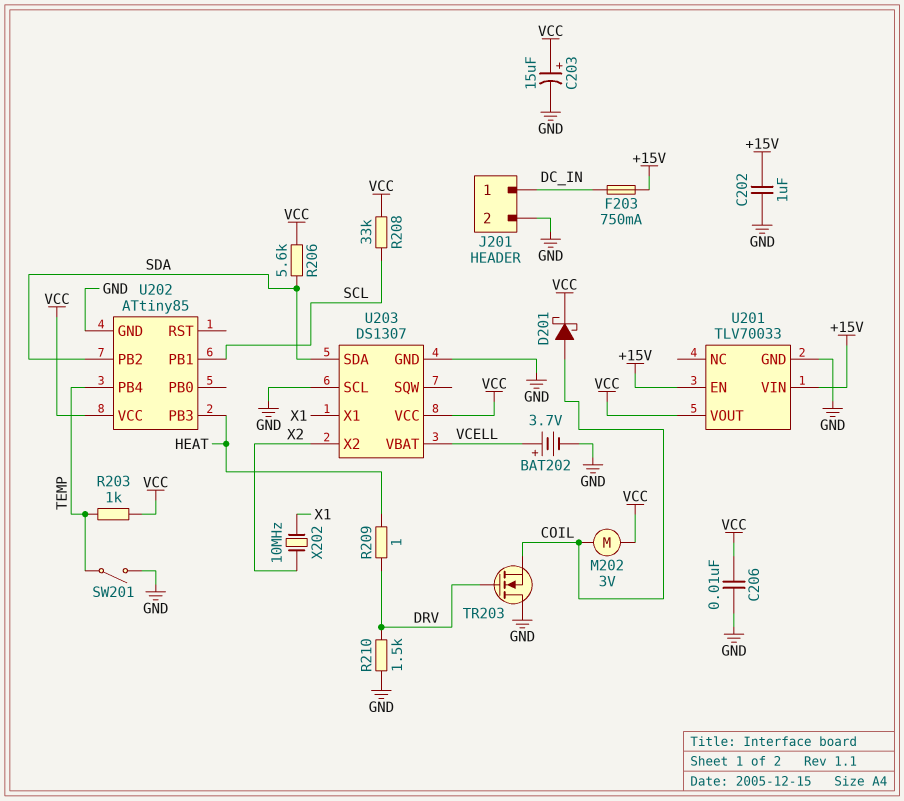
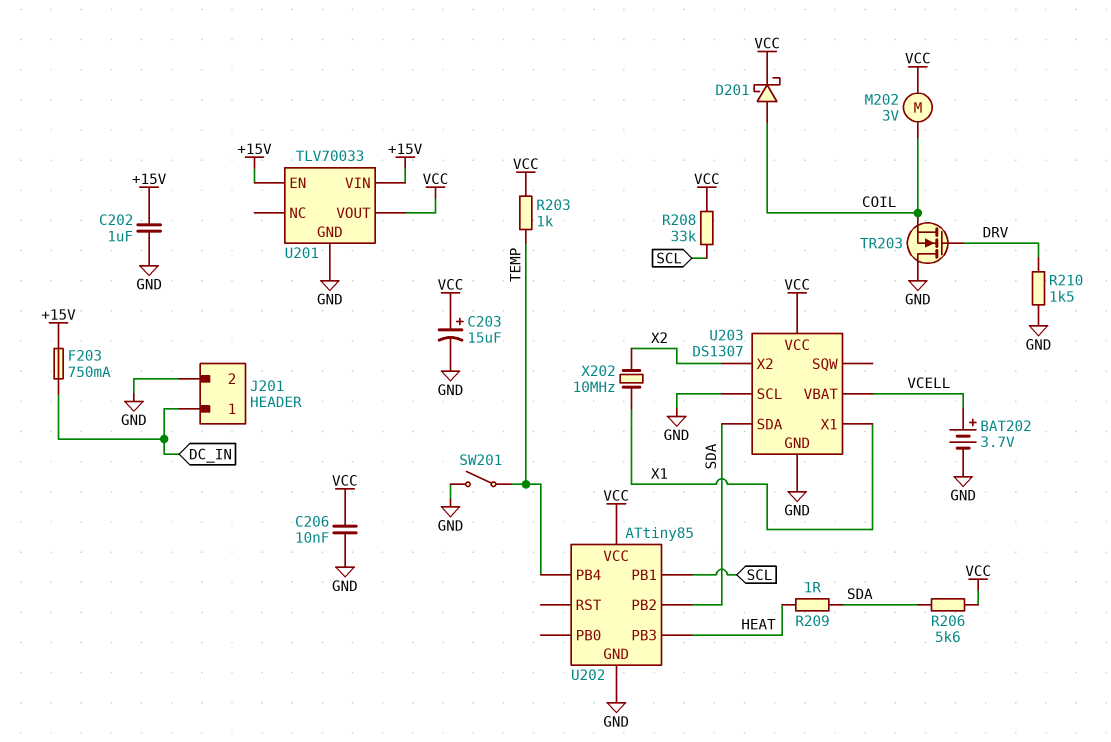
R209: 1 (DRV, HEAT) -> 1 (HEAT, SDA)

